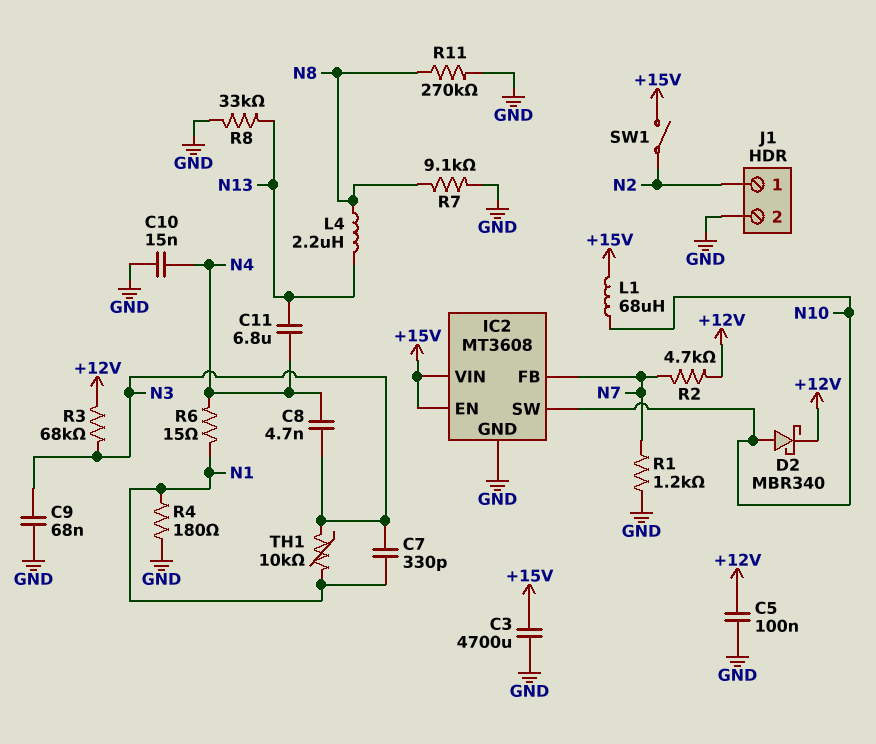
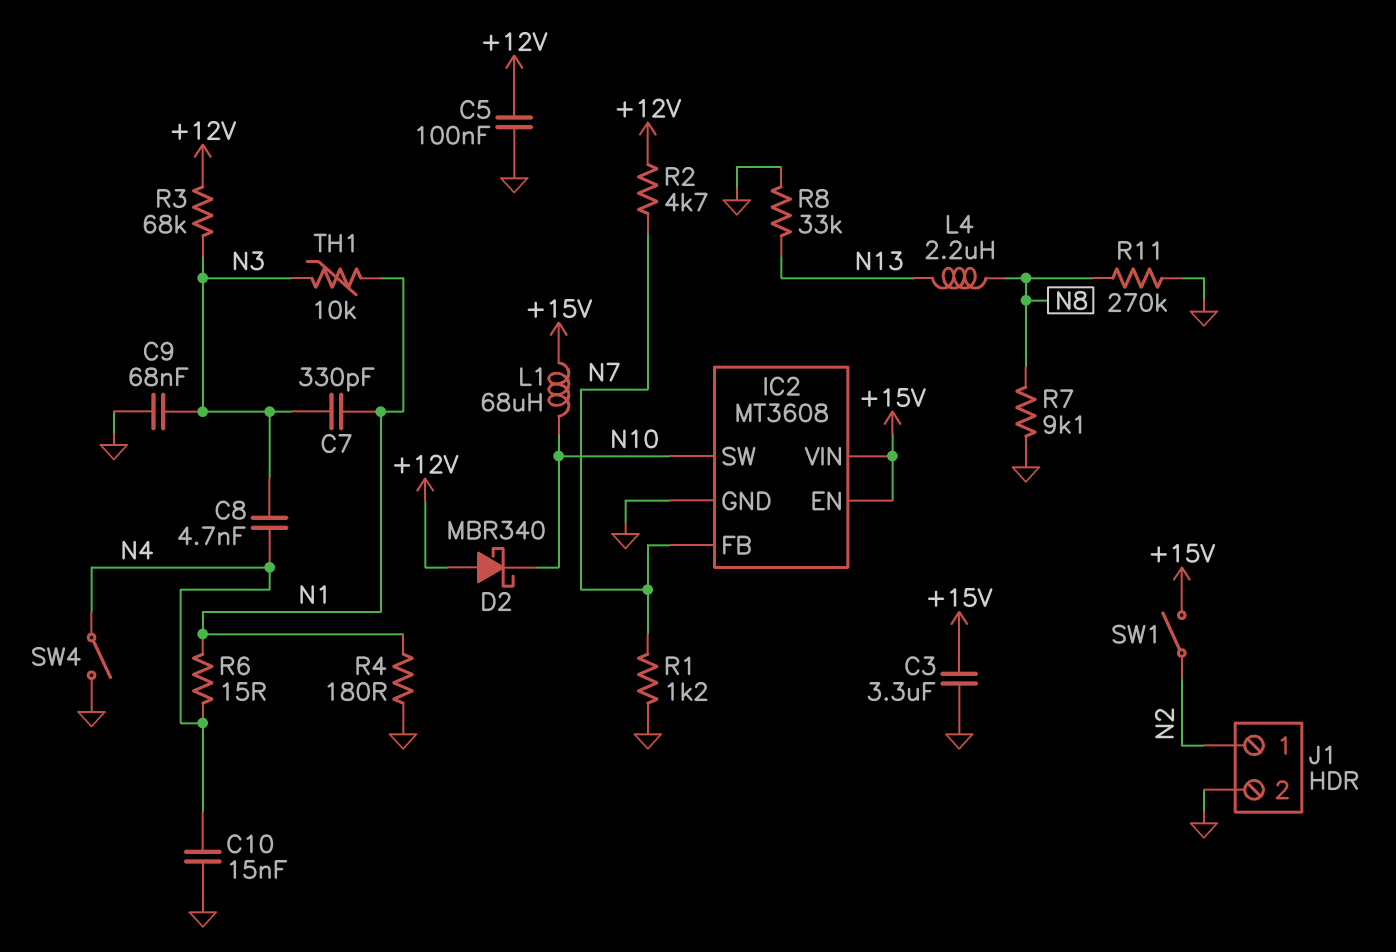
C3: 4700uF (+15V, GND) -> 3.3uF (+15V, GND)
C11: 6.8uF (N4, N13) -> none
D2: schottky MBR340 (A N10, K +12V) -> schottky MBR340 (A +12V, K N10)
SW4: none -> switch (GND, N4)

